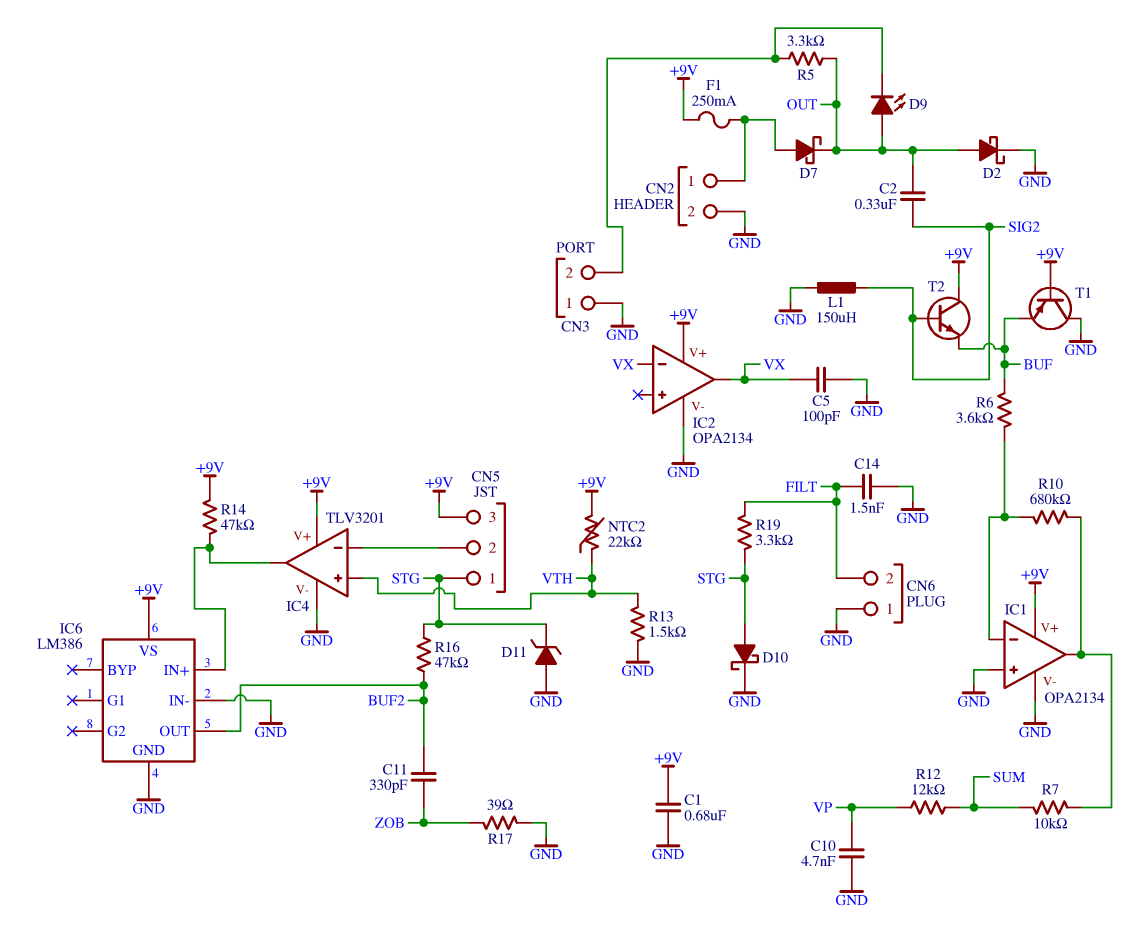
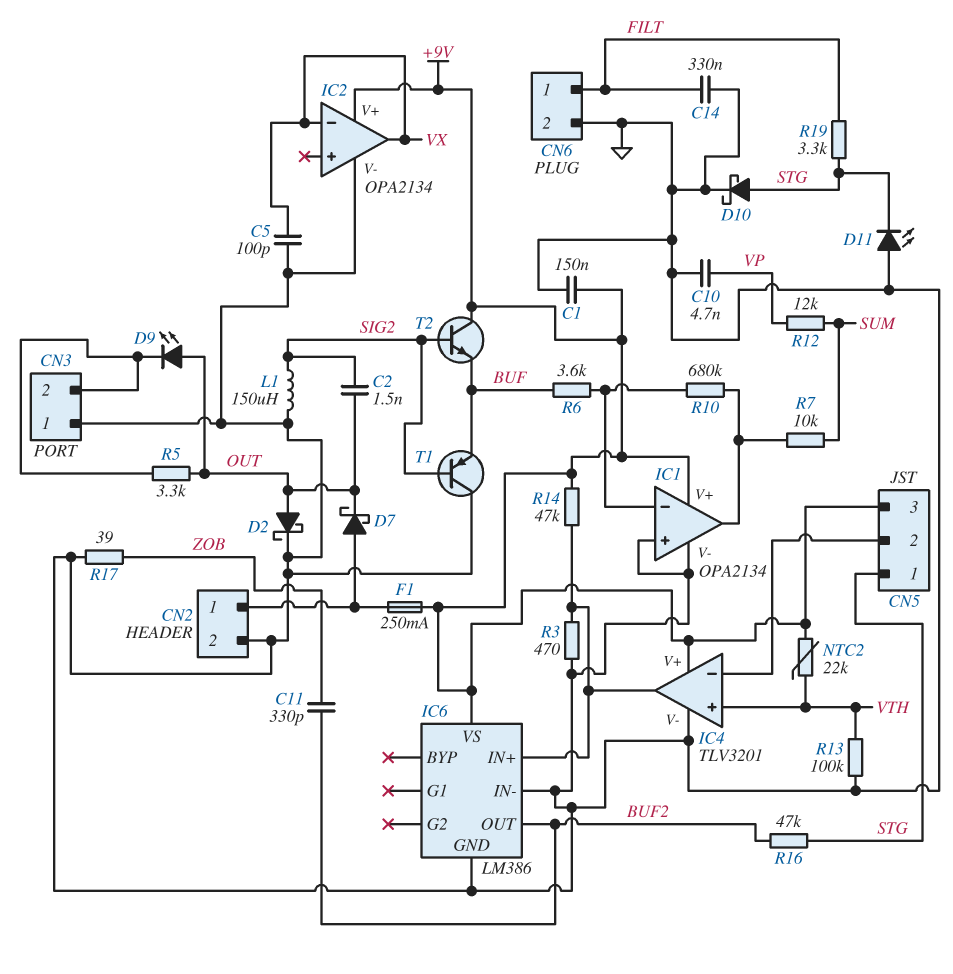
C1: 680nF (+9V, GND) -> 150nF (+9V, GND)
C2: 330nF (OUT, SIG2) -> 1.5nF (OUT, SIG2)
C14: 1.5nF (FILT, GND) -> 330nF (FILT, GND)
CN6 pin 1: GND -> FILT
CN6 pin 2: FILT -> GND
D11: zener (A GND, K STG) -> LED (A GND, K STG)
R3: none -> 470 (GND, IC4/out)
R13: 1.5k (GND, VTH) -> 100k (GND, VTH)
T1: PNP (B +9V, C GND, E BUF) -> PNP (B SIG2, C GND, E BUF)

